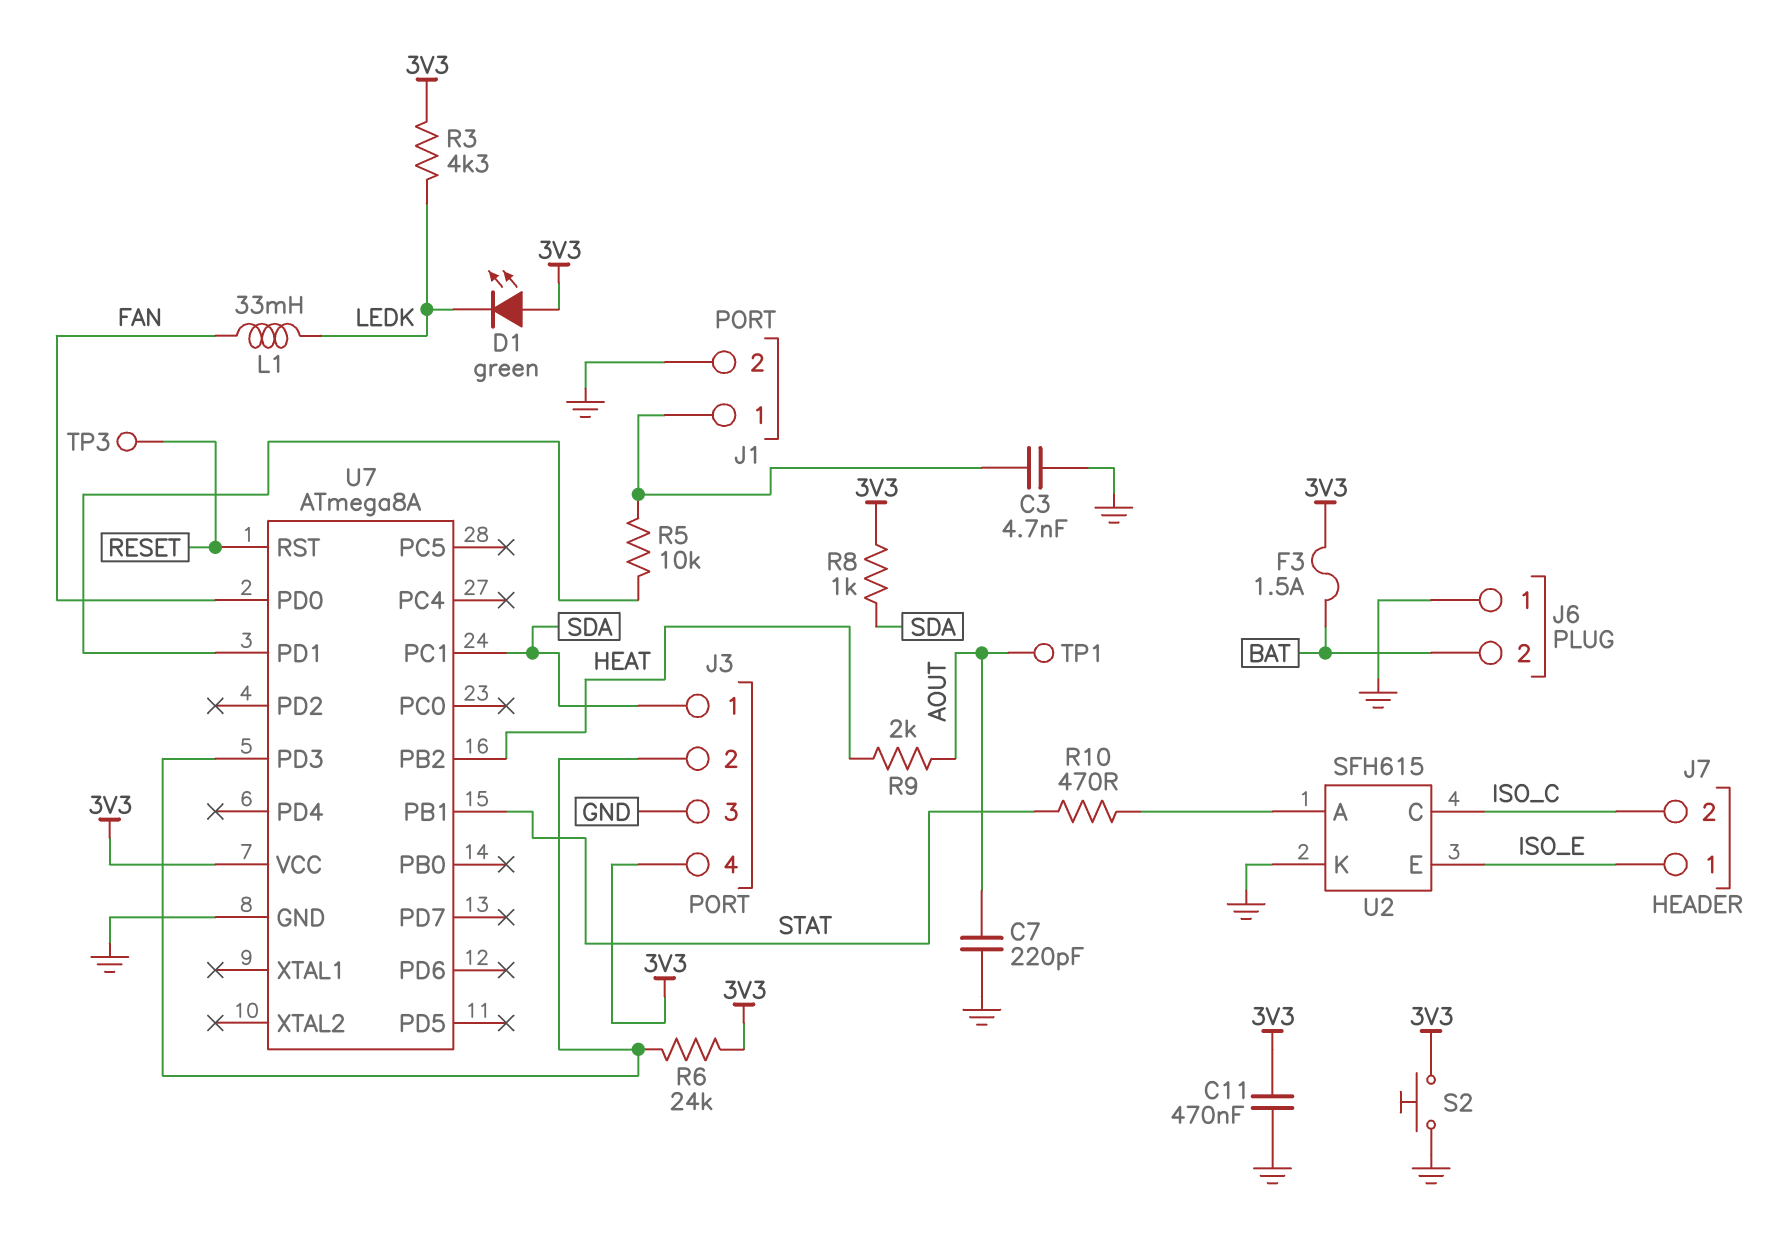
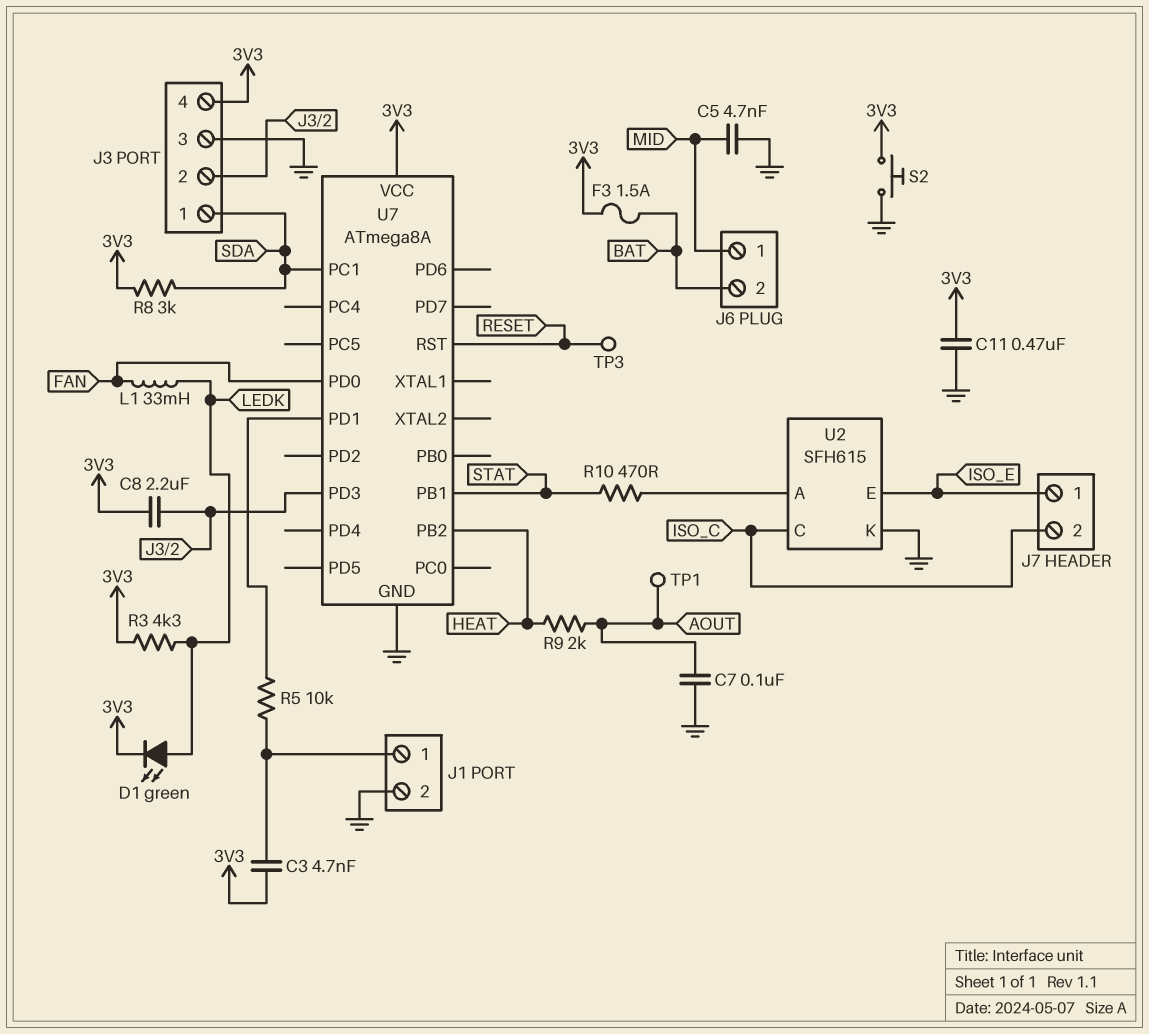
C3: 4.7nF (GND, J1/1) -> 4.7nF (3V3, J1/1)
C5: none -> 4.7nF (GND, MID)
C7: 220pF (AOUT, GND) -> 100nF (AOUT, GND)
C8: none -> 2.2uF (3V3, J3/2)
D1: LED green (A 3V3, K LEDK) -> LED green (A LEDK, K 3V3)
J6 pin 1: GND -> MID
R6: 24k (3V3, J3/2) -> none
R8: 1k (3V3, SDA) -> 3k (3V3, SDA)

